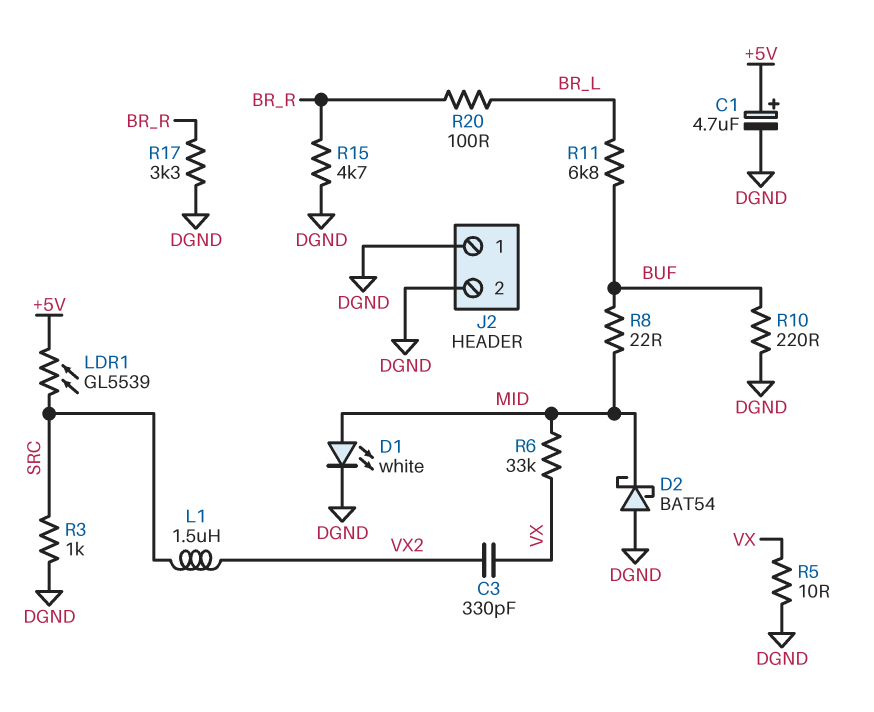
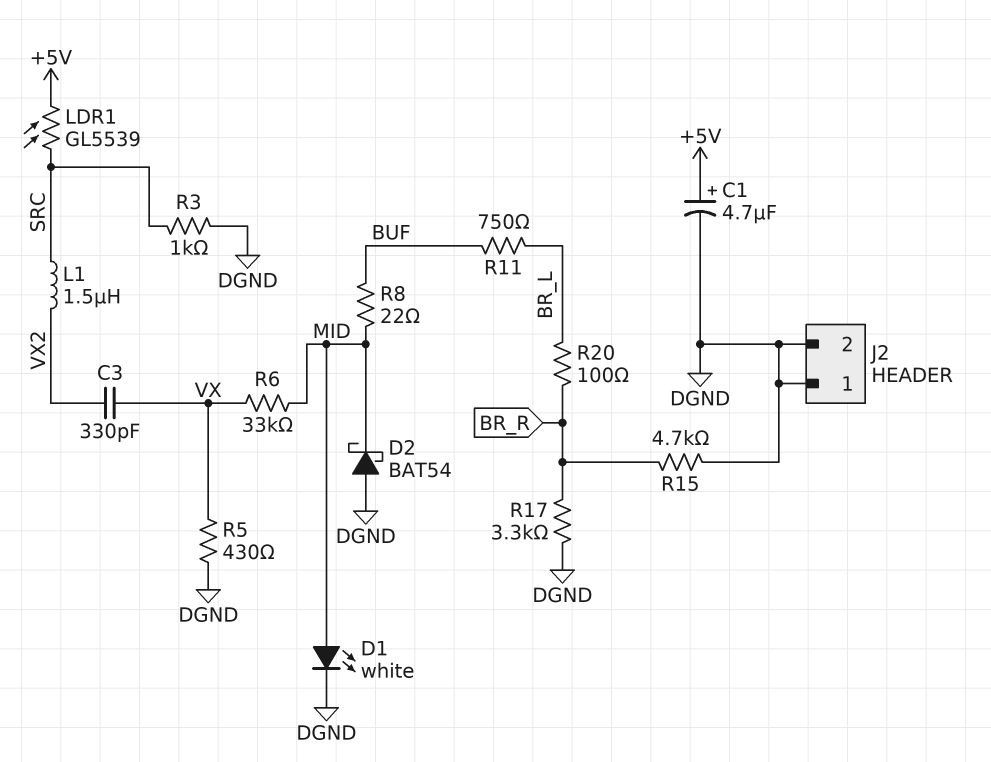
R5: 10 (DGND, VX) -> 430 (DGND, VX)
R10: 220 (BUF, DGND) -> none
R11: 6.8k (BR_L, BUF) -> 750 (BR_L, BUF)

